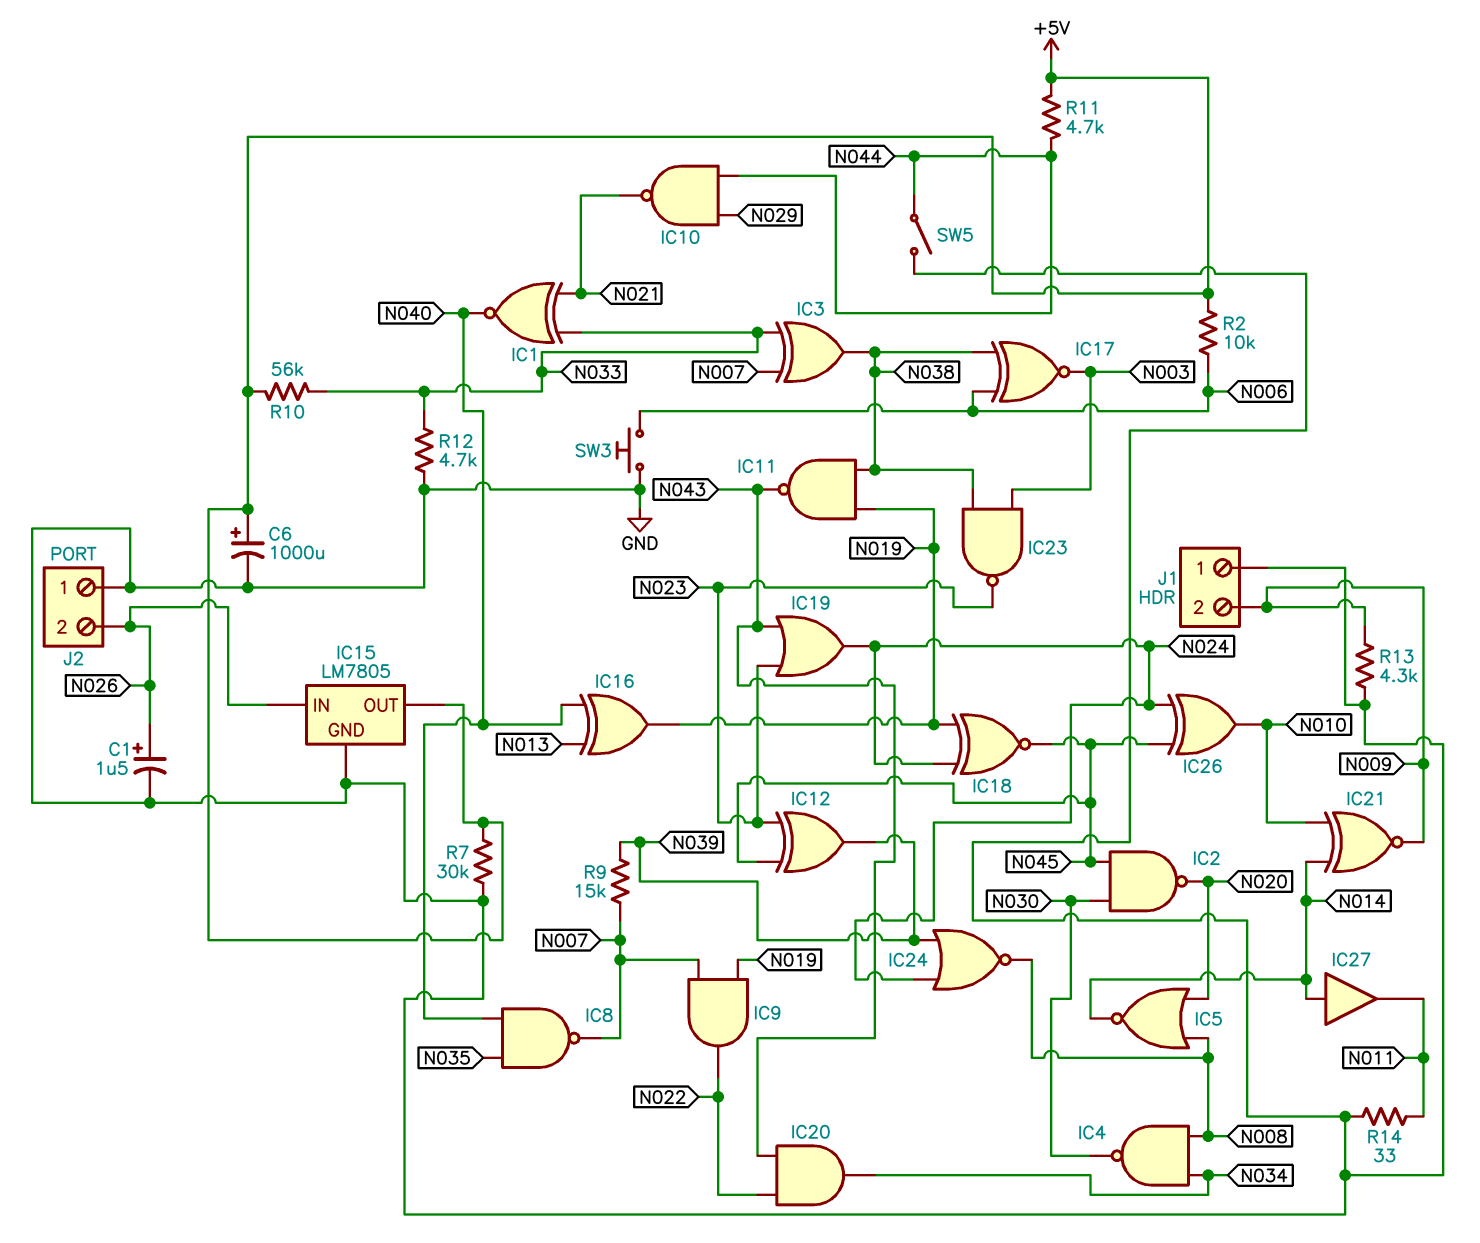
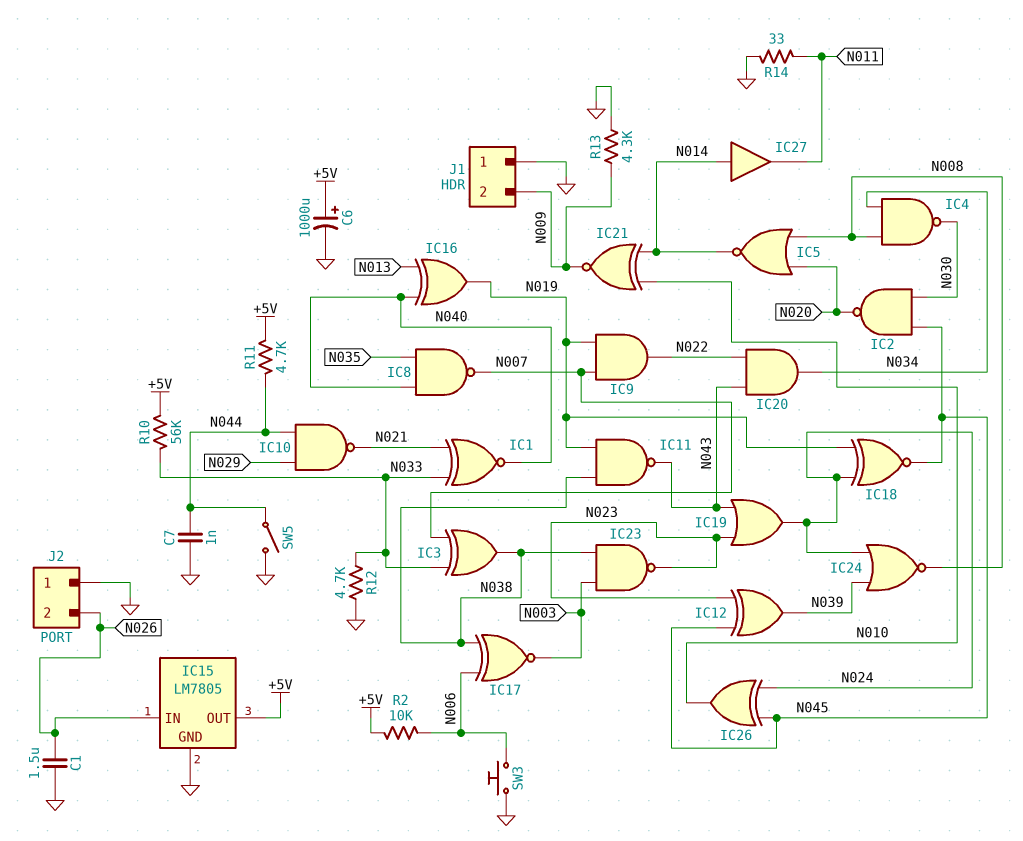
C1: 1.5uF (plus N026, minus GND) -> 1.5uF (GND, N026)
C7: none -> 1nF (GND, N044)
R7: 30k (+5V, GND) -> none
R9: 15k (N007, N039) -> none

